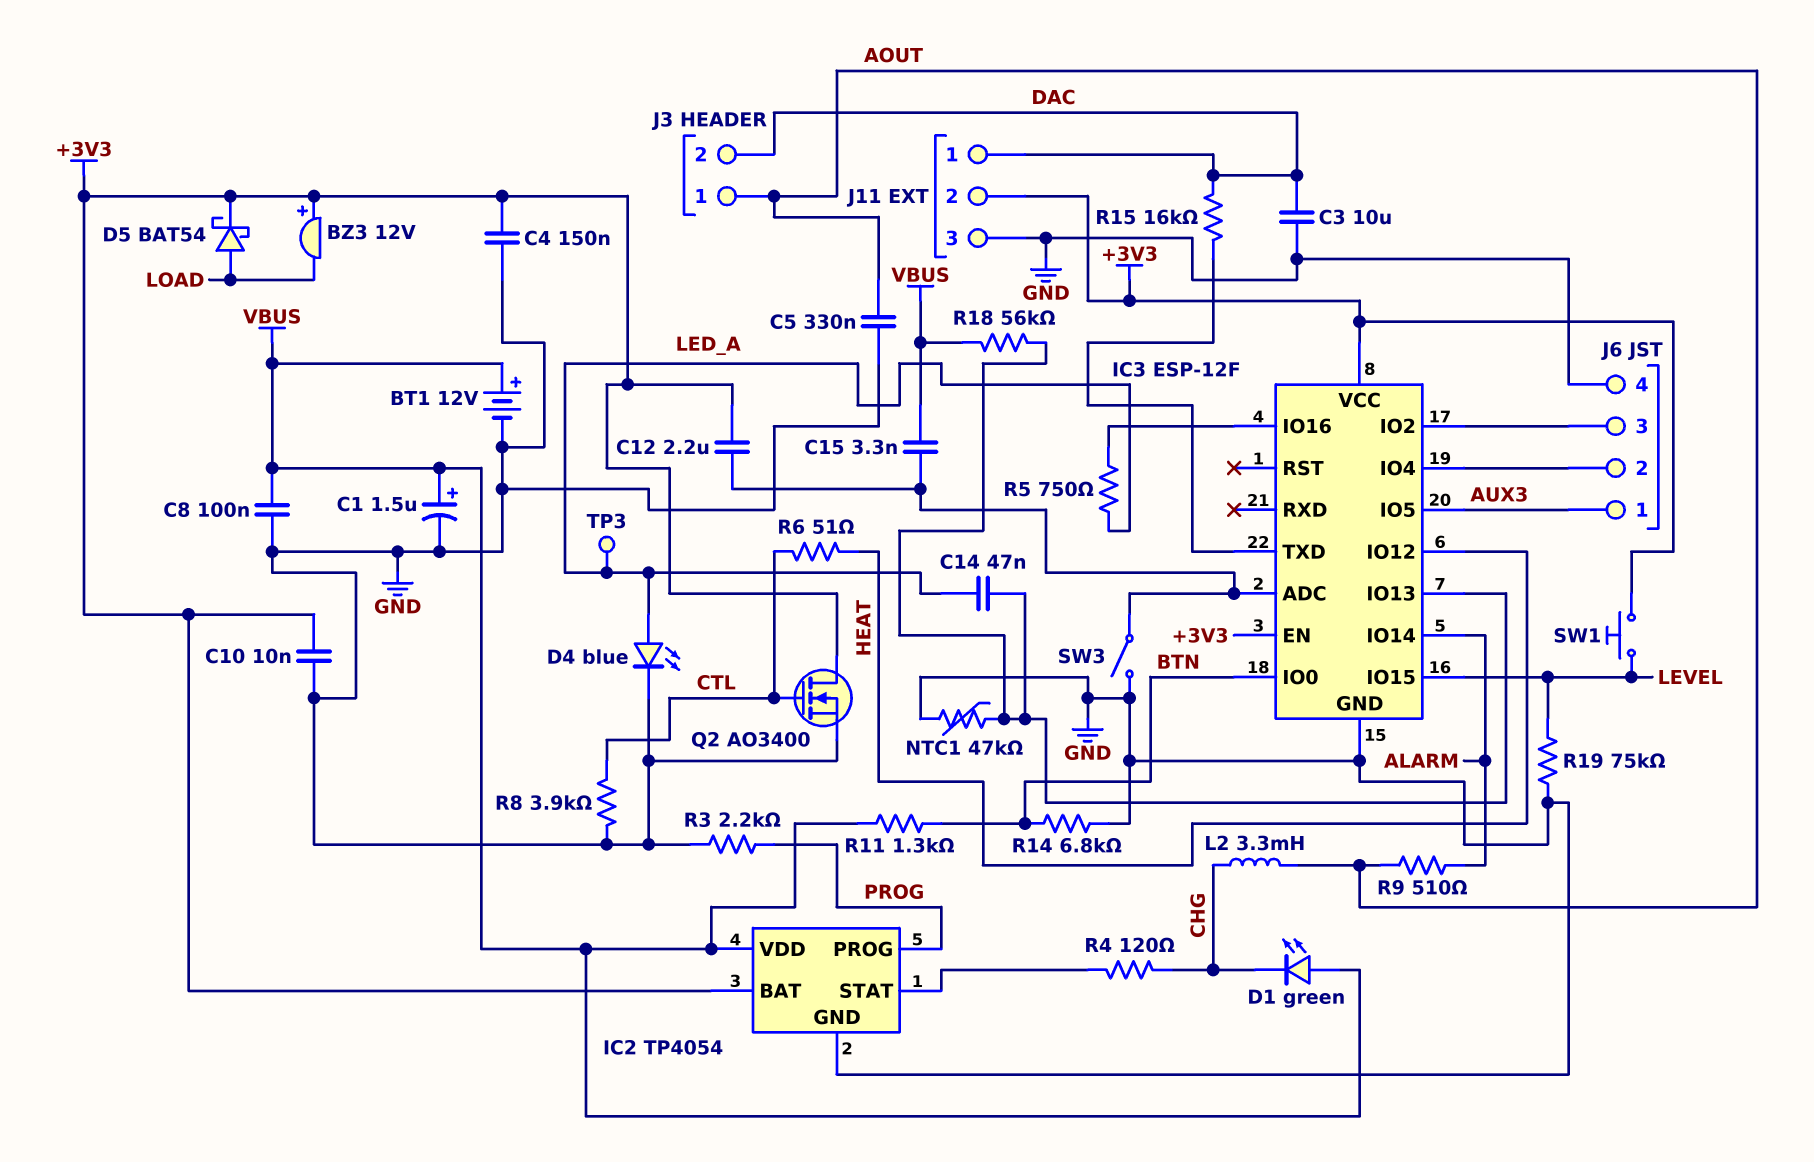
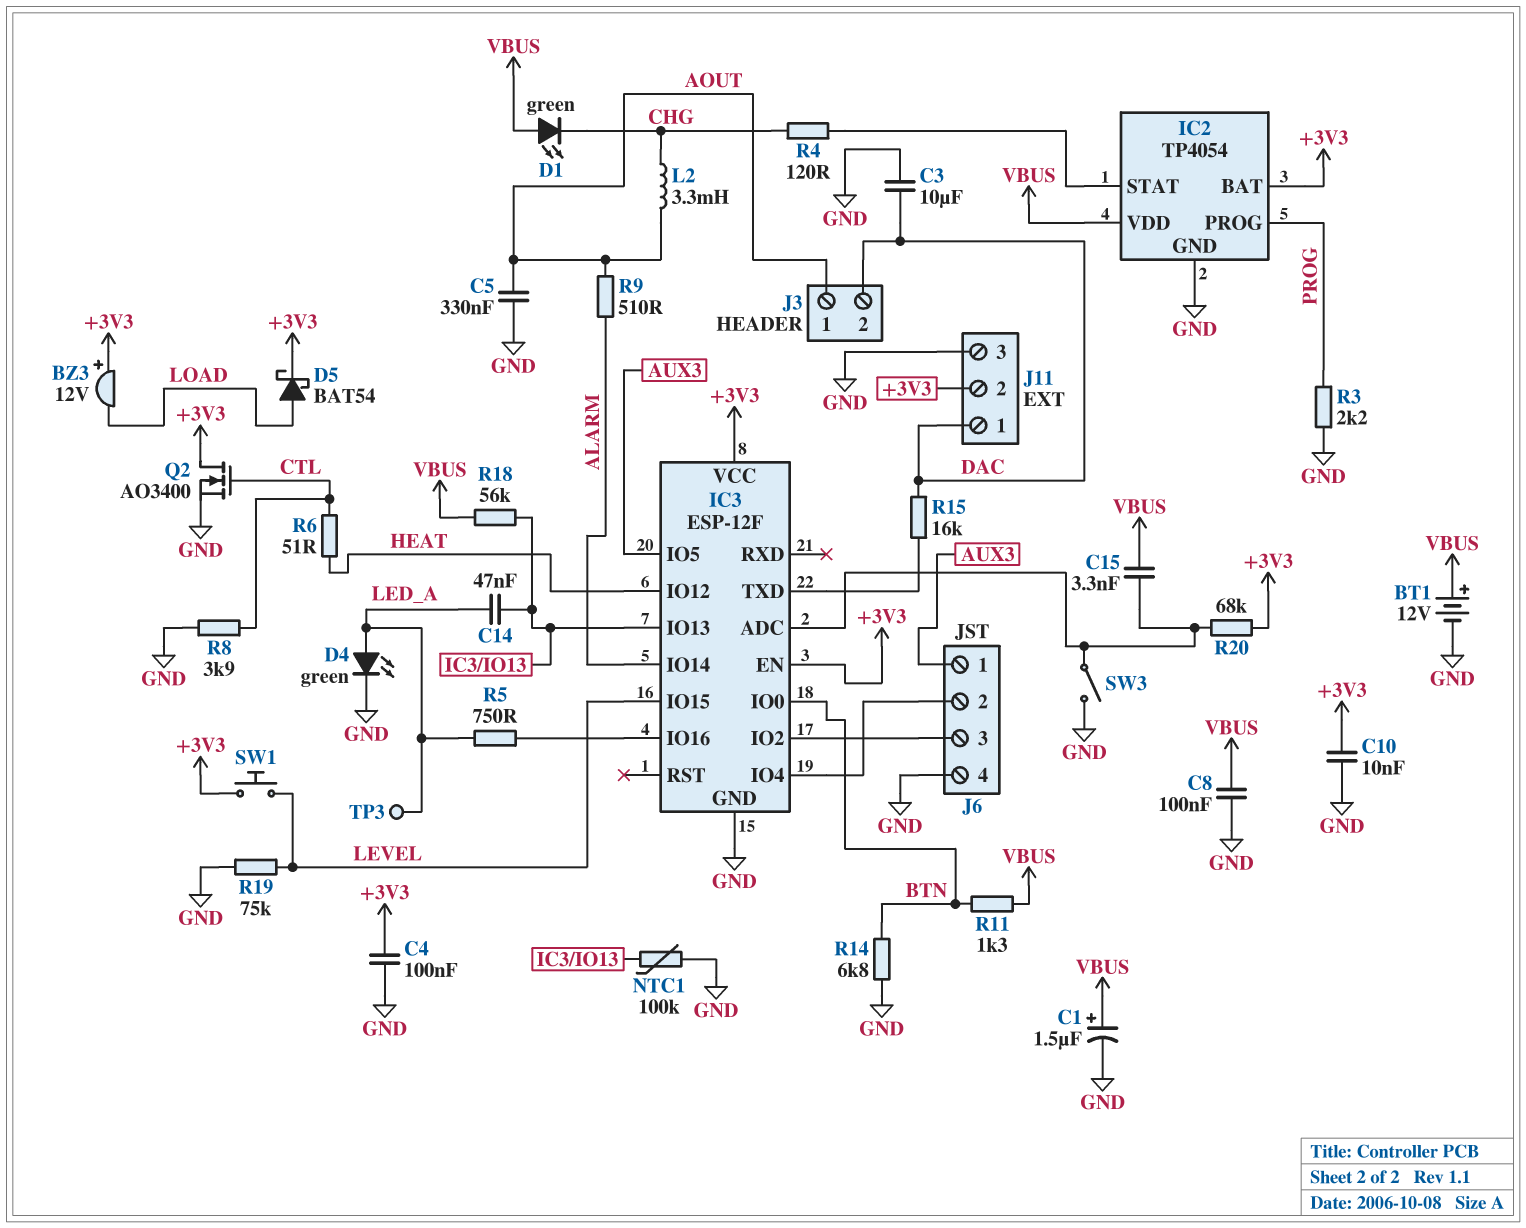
C4: 150nF (+3V3, GND) -> 100nF (+3V3, GND)
C12: 2.2uF (+3V3, IC3/ADC) -> none
D4: LED blue (A LED_A, K GND) -> LED green (A LED_A, K GND)
NTC1: 47k (GND, IC3/IO13) -> 100k (GND, IC3/IO13)
R20: none -> 68k (+3V3, IC3/ADC)

